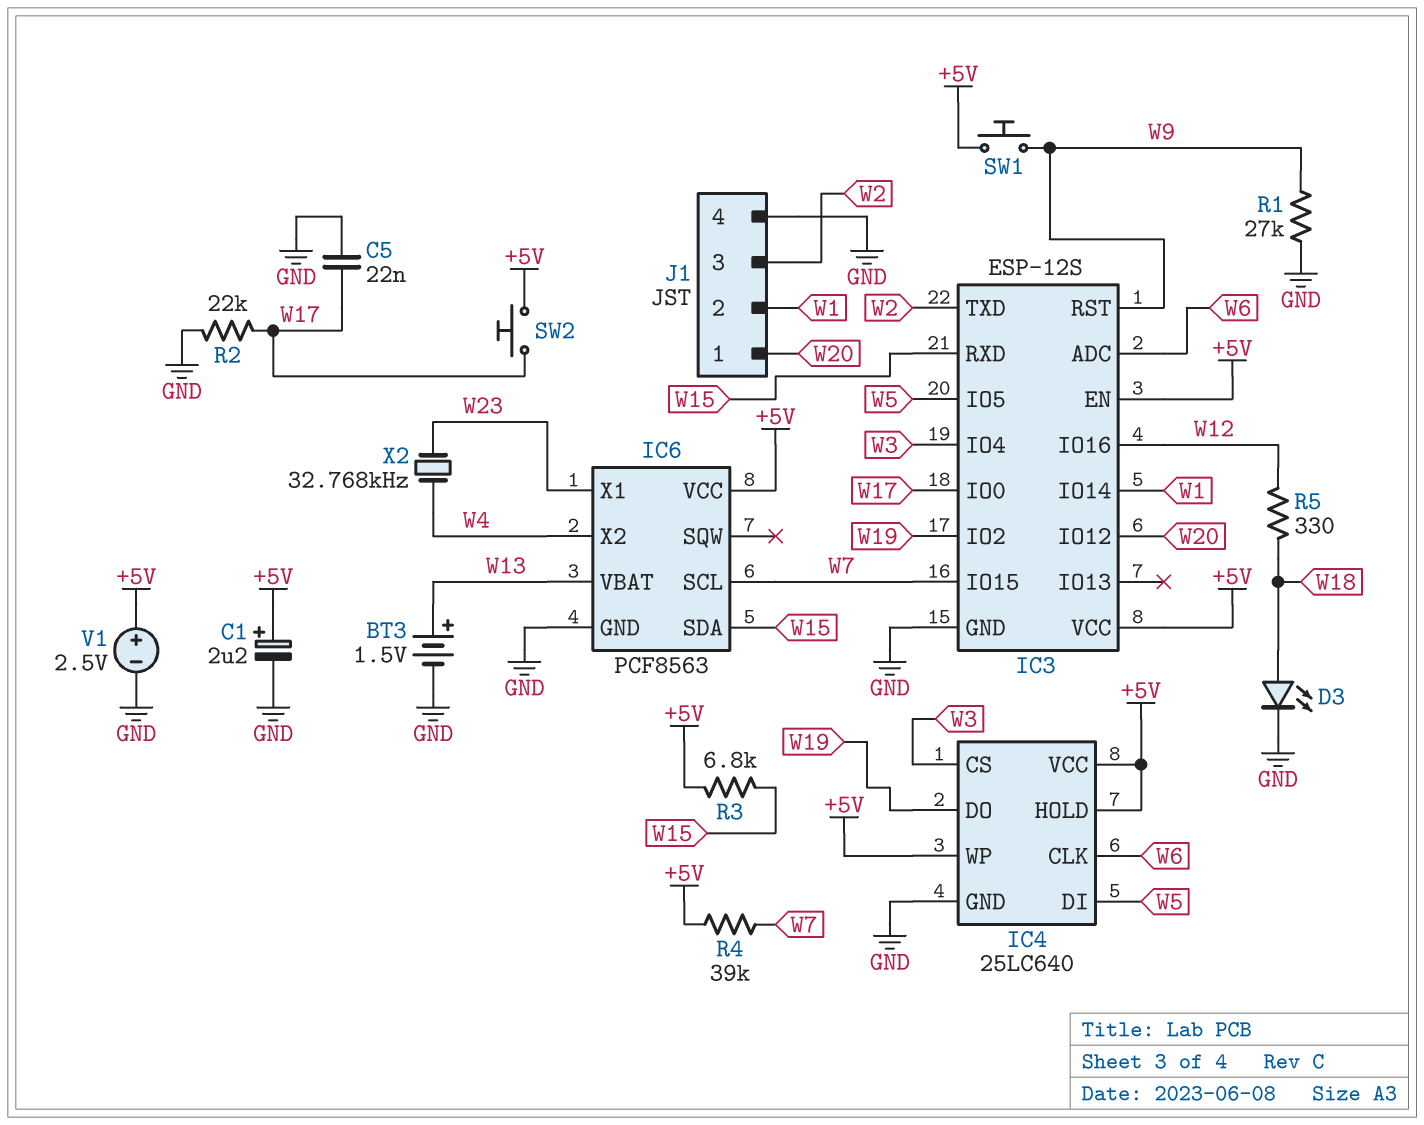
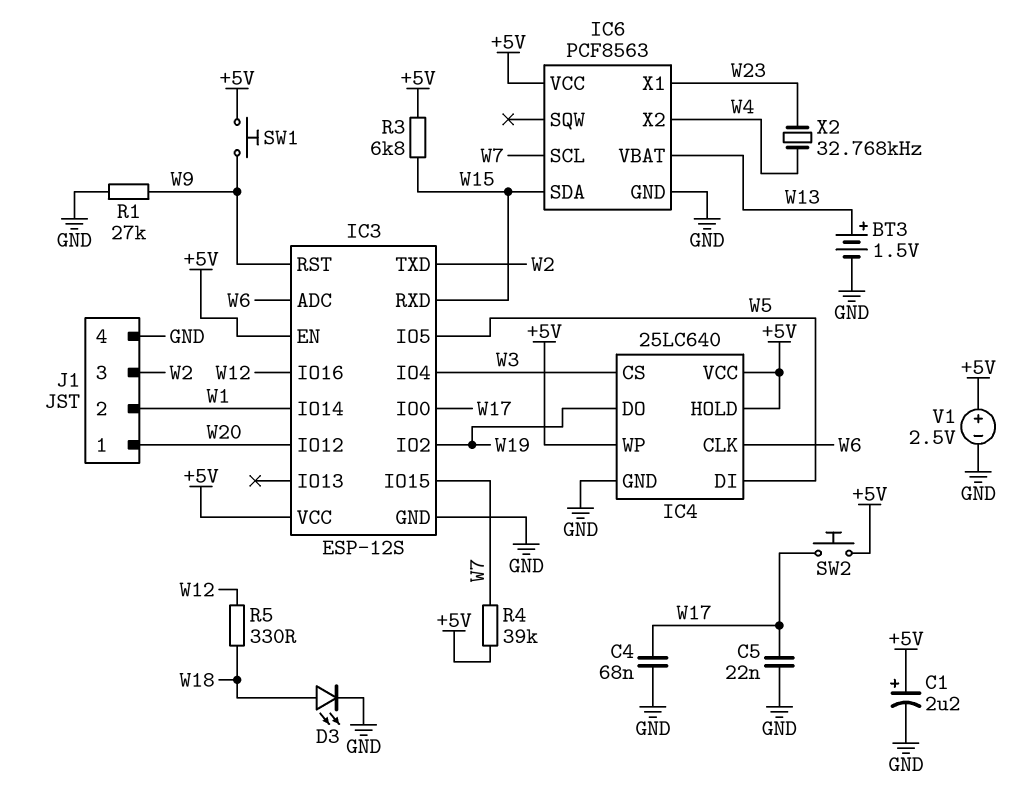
C4: none -> 68nF (GND, W17)
R2: 22k (GND, W17) -> none

